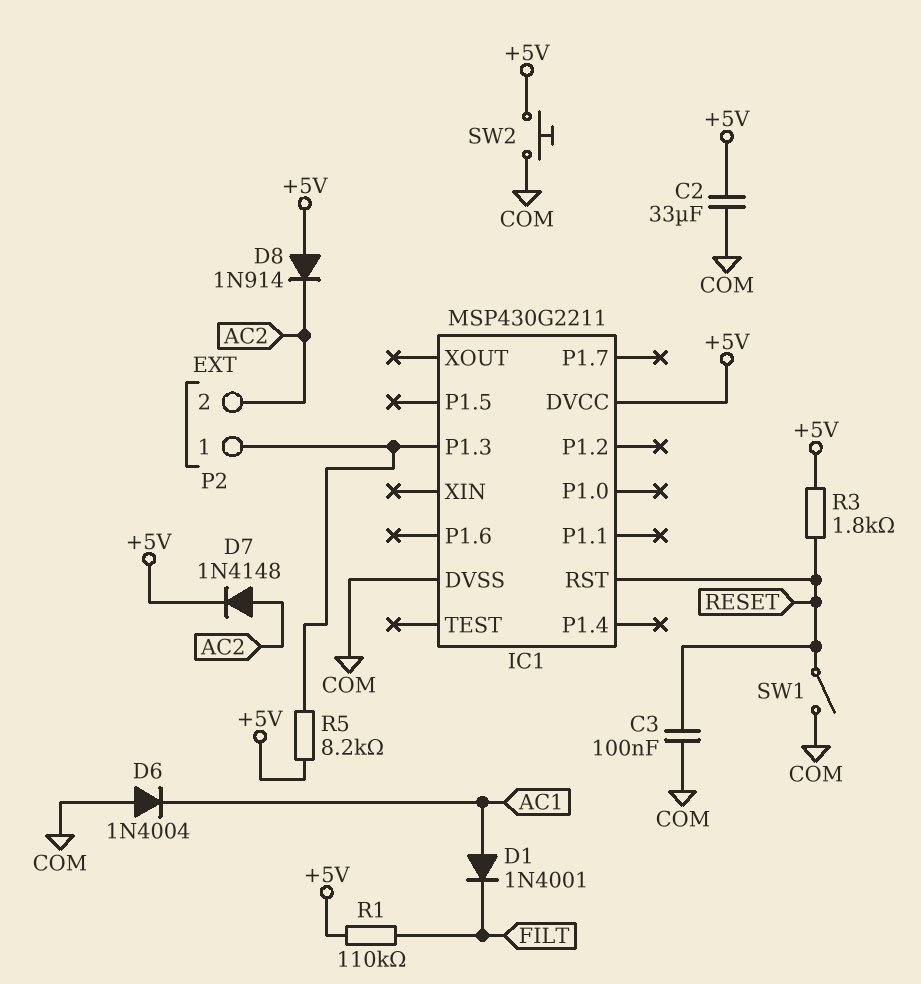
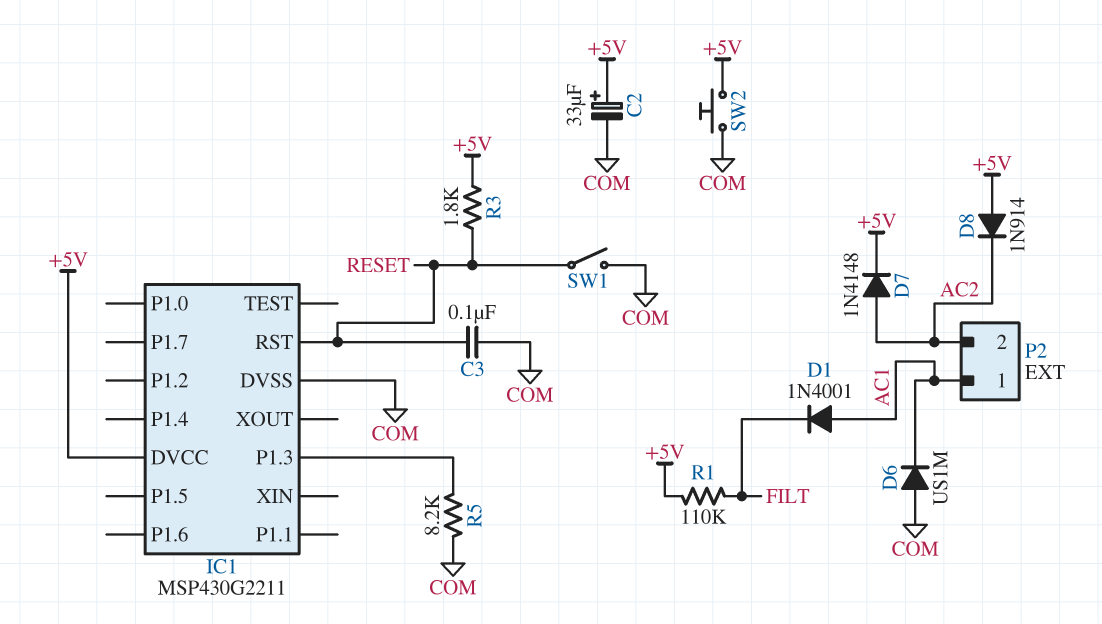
C2: 33uF (+5V, COM) -> 33uF (plus +5V, minus COM)
D6: diode 1N4004 (A COM, K AC1) -> diode US1M (A COM, K AC1)
P2 pin 1: IC1/P1.3 -> AC1
R5: 8.2k (+5V, IC1/P1.3) -> 8.2k (COM, IC1/P1.3)

